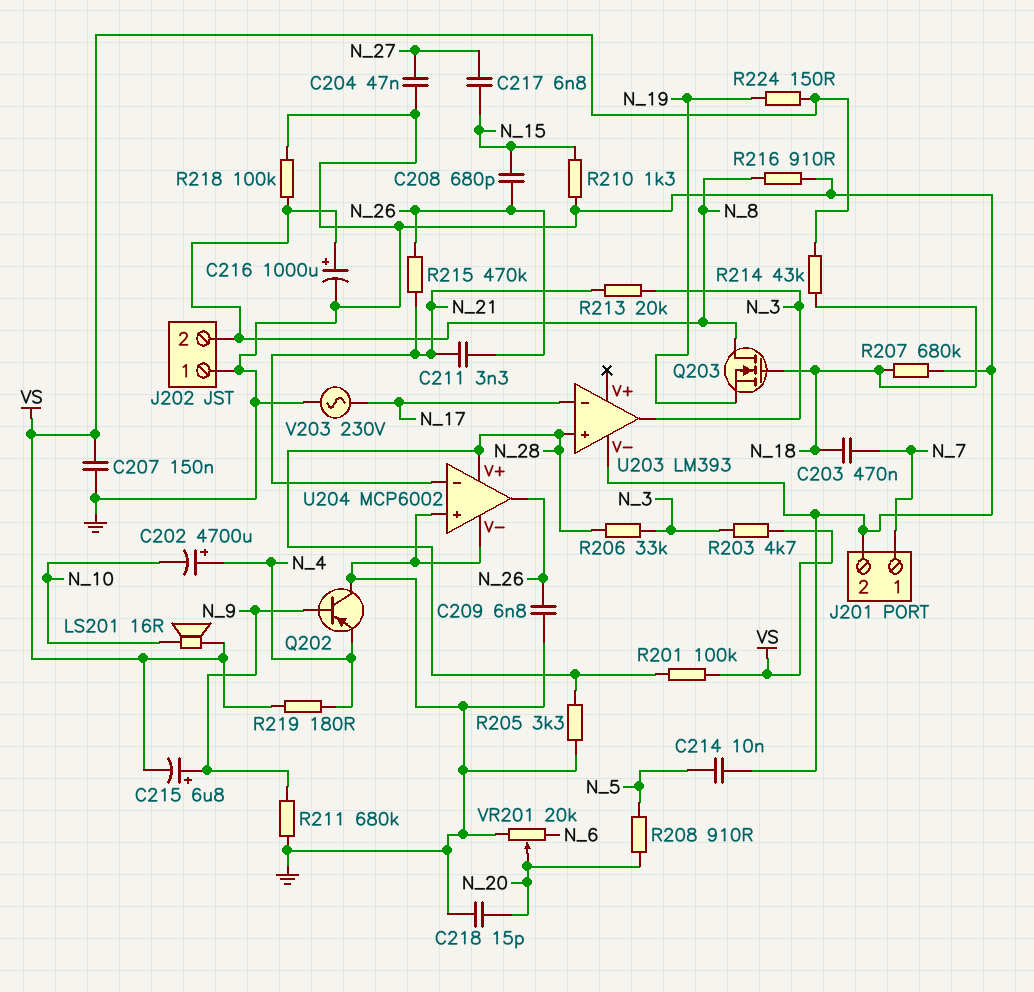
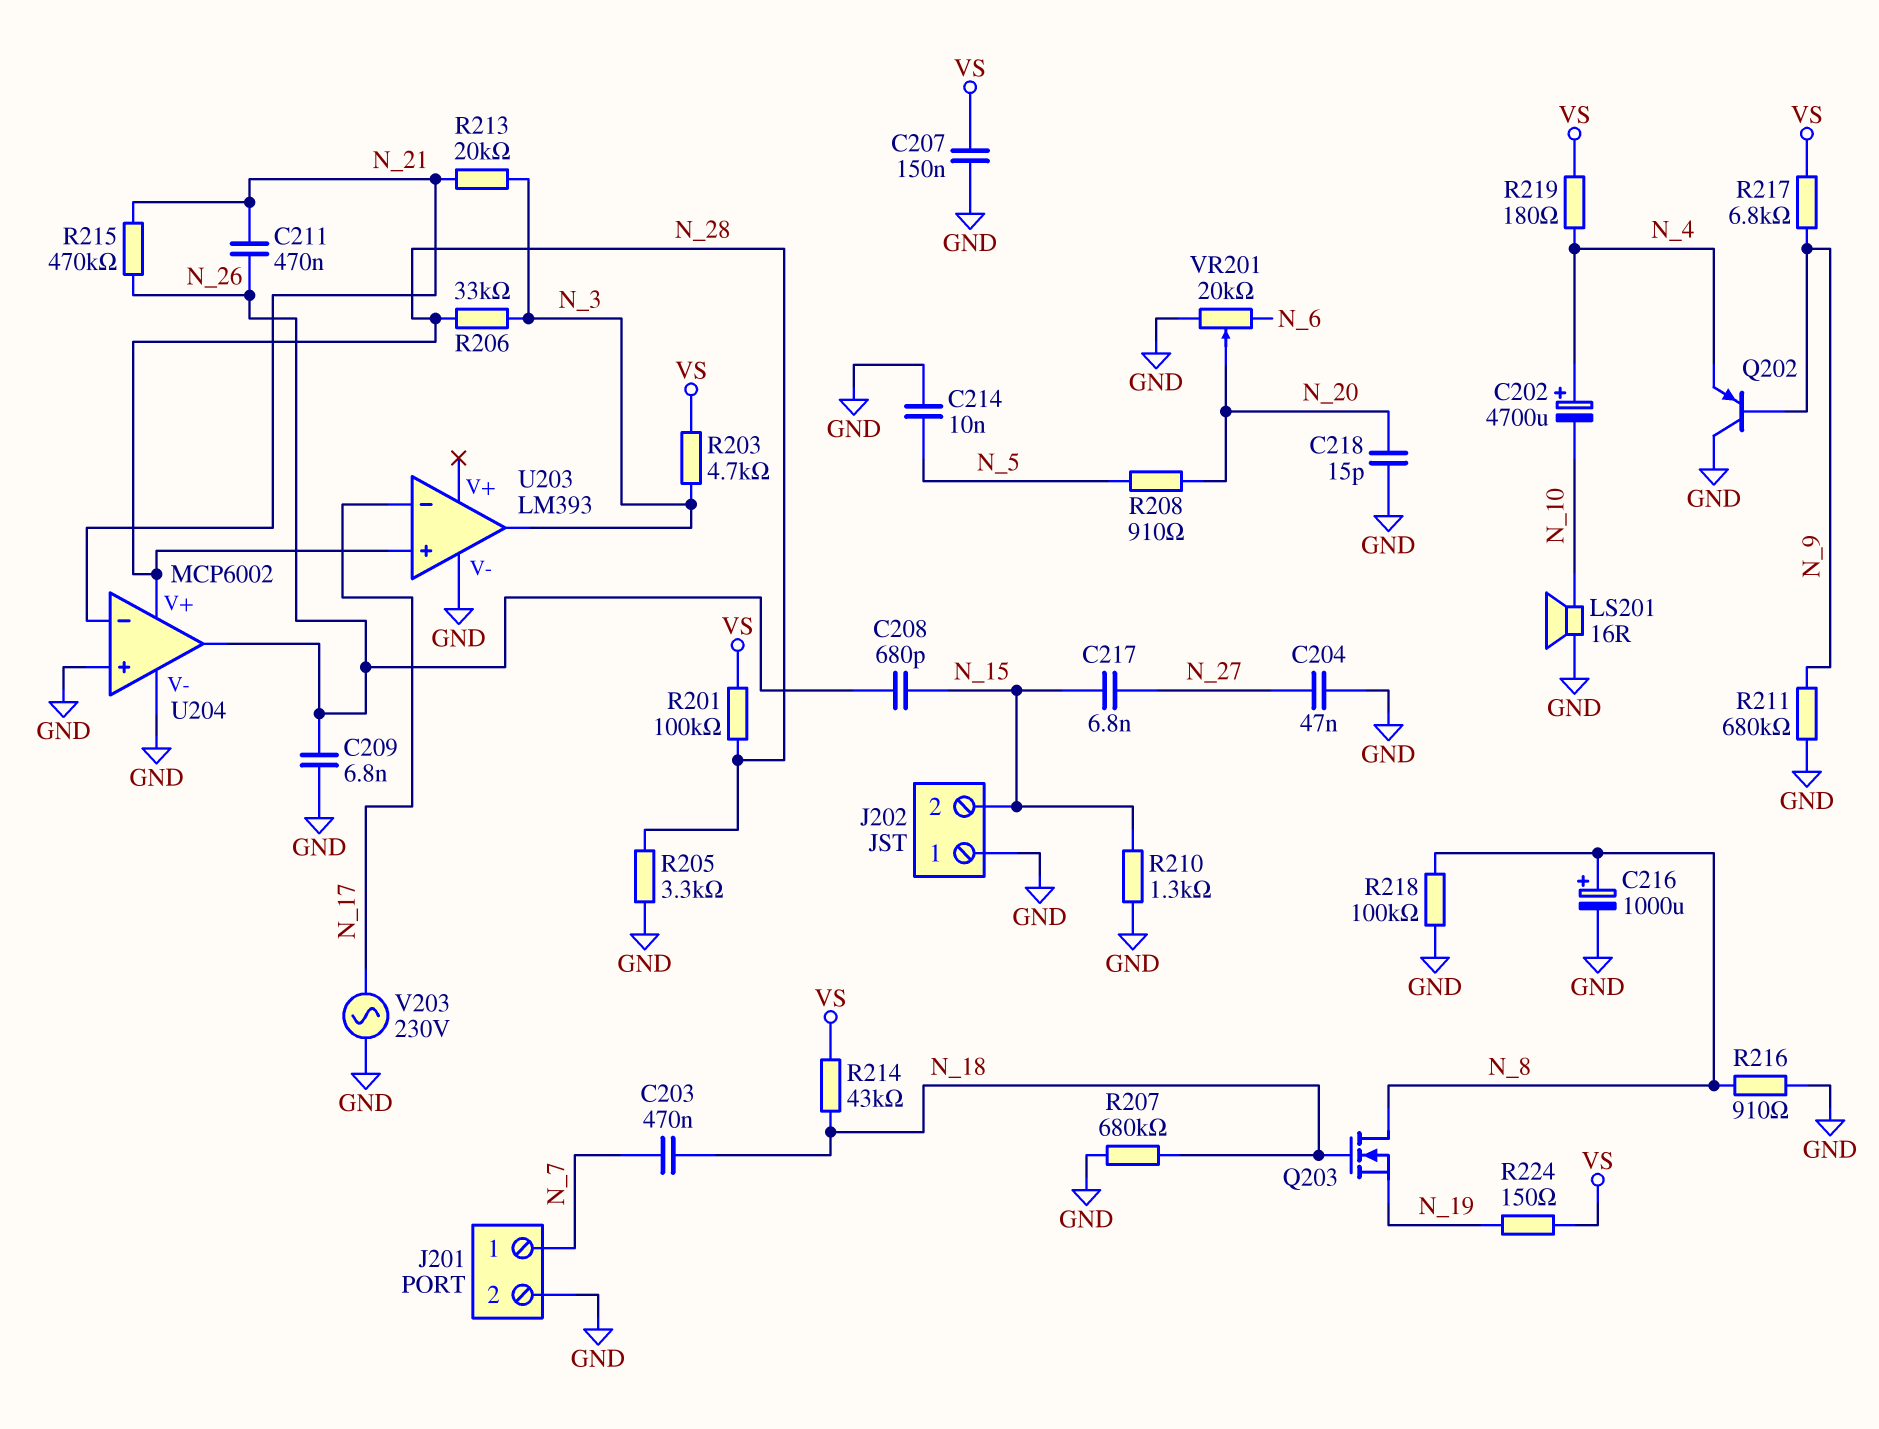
C211: 3.3nF (N_21, N_26) -> 470nF (N_21, N_26)
C215: 6.8uF (plus N_9, minus VS) -> none
J202 pin 2: N_8 -> N_15
LS201: speaker 16R (N_10, VS) -> speaker 16R (GND, N_10)
R217: none -> 6.8k (N_9, VS)

